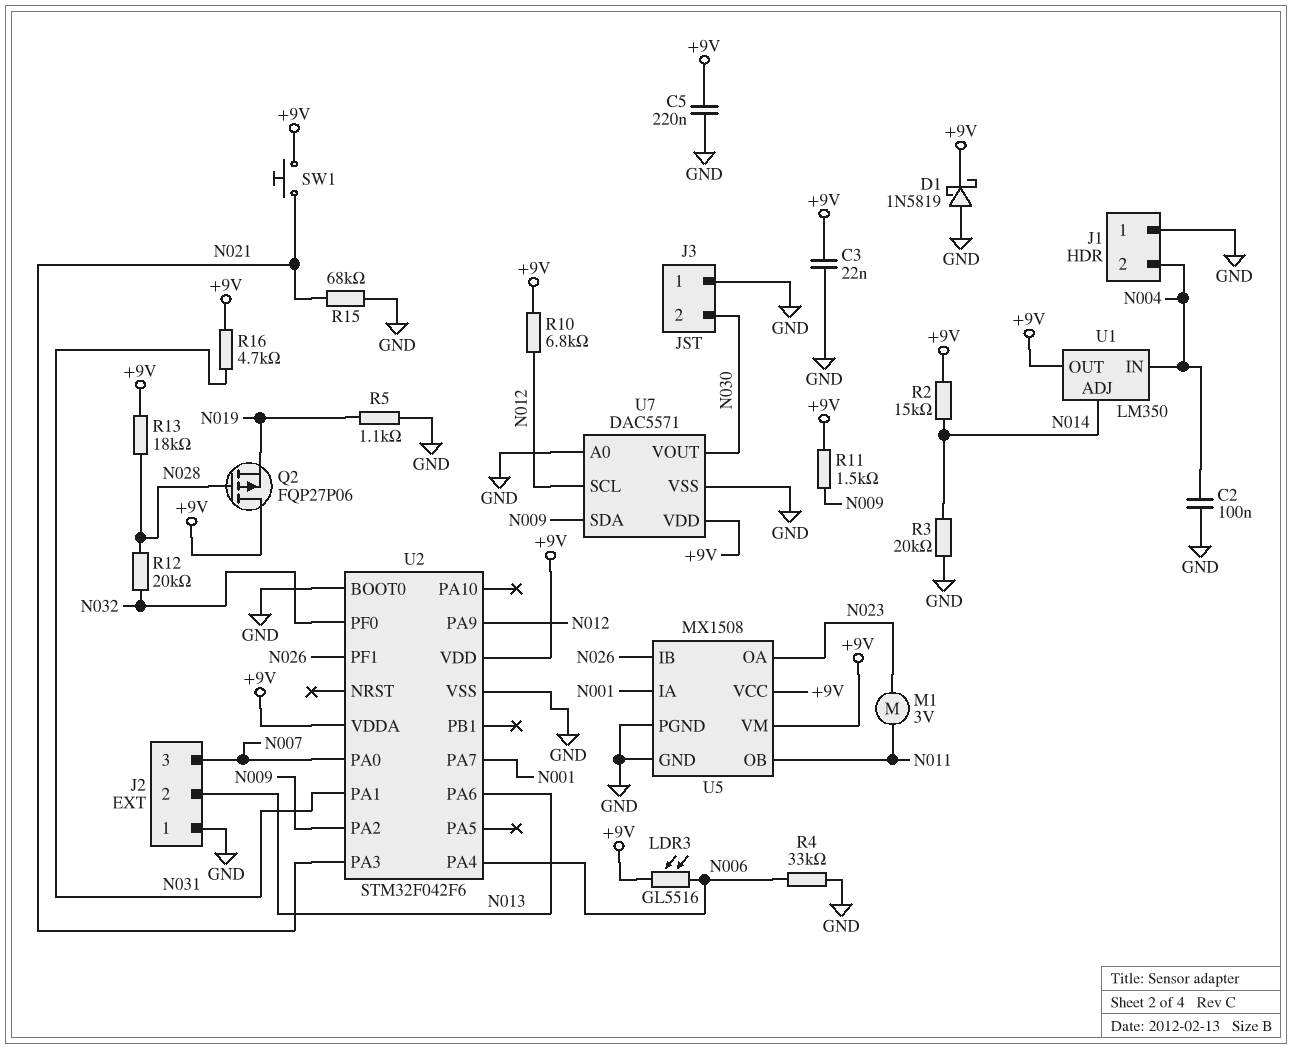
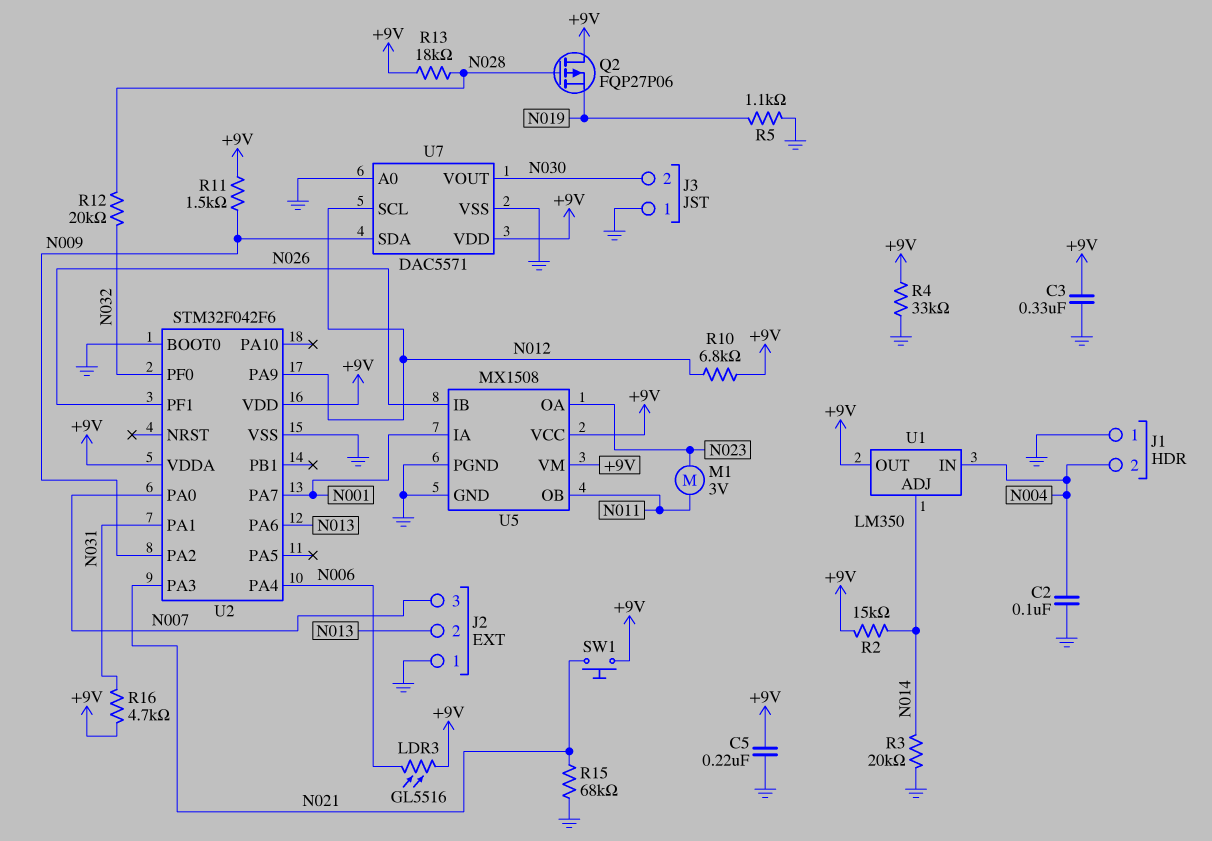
C3: 22nF (+9V, GND) -> 330nF (+9V, GND)
D1: schottky 1N5819 (A GND, K +9V) -> none
R4: 33k (GND, N006) -> 33k (+9V, GND)

